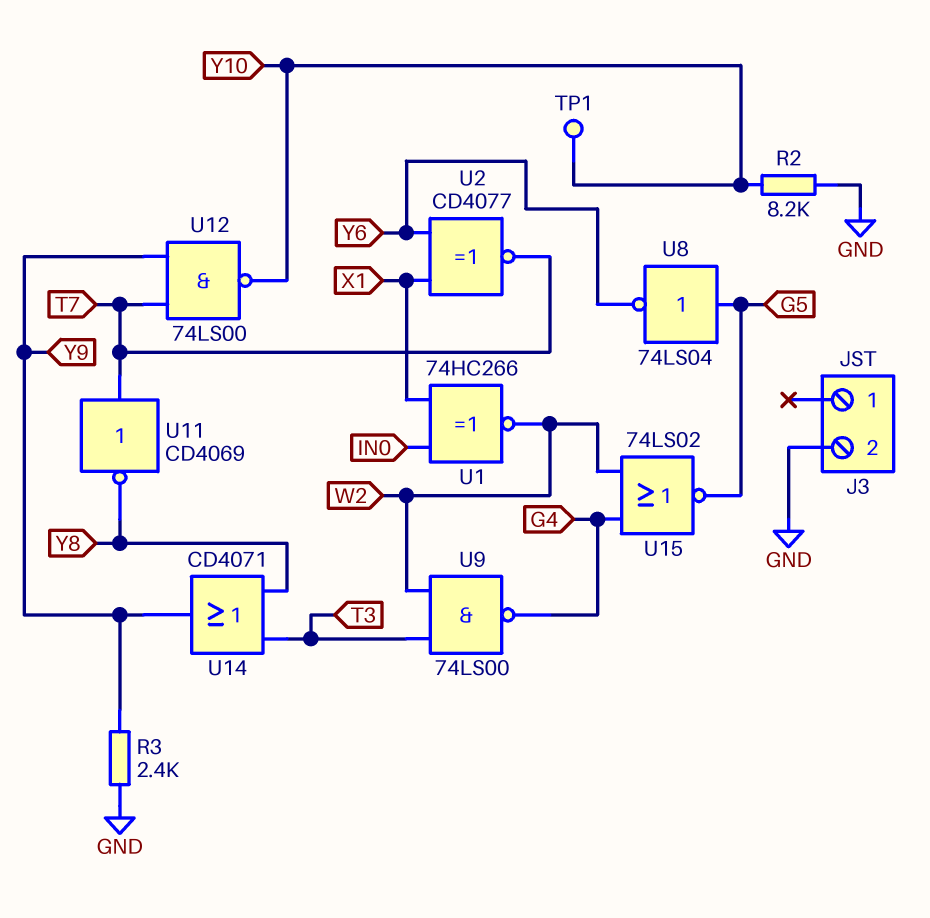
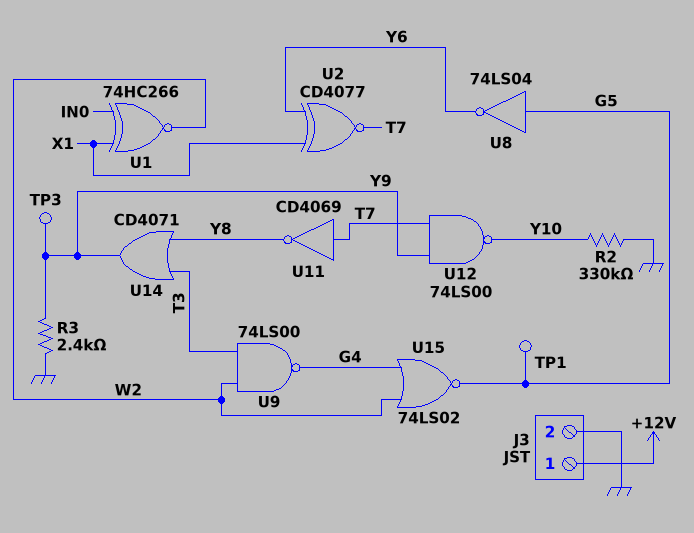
J3 pin 1: none -> +12V
R2: 8.2k (GND, Y10) -> 330k (GND, Y10)
TP1: test point (Y10) -> test point (G5)
TP3: none -> test point (Y9)

